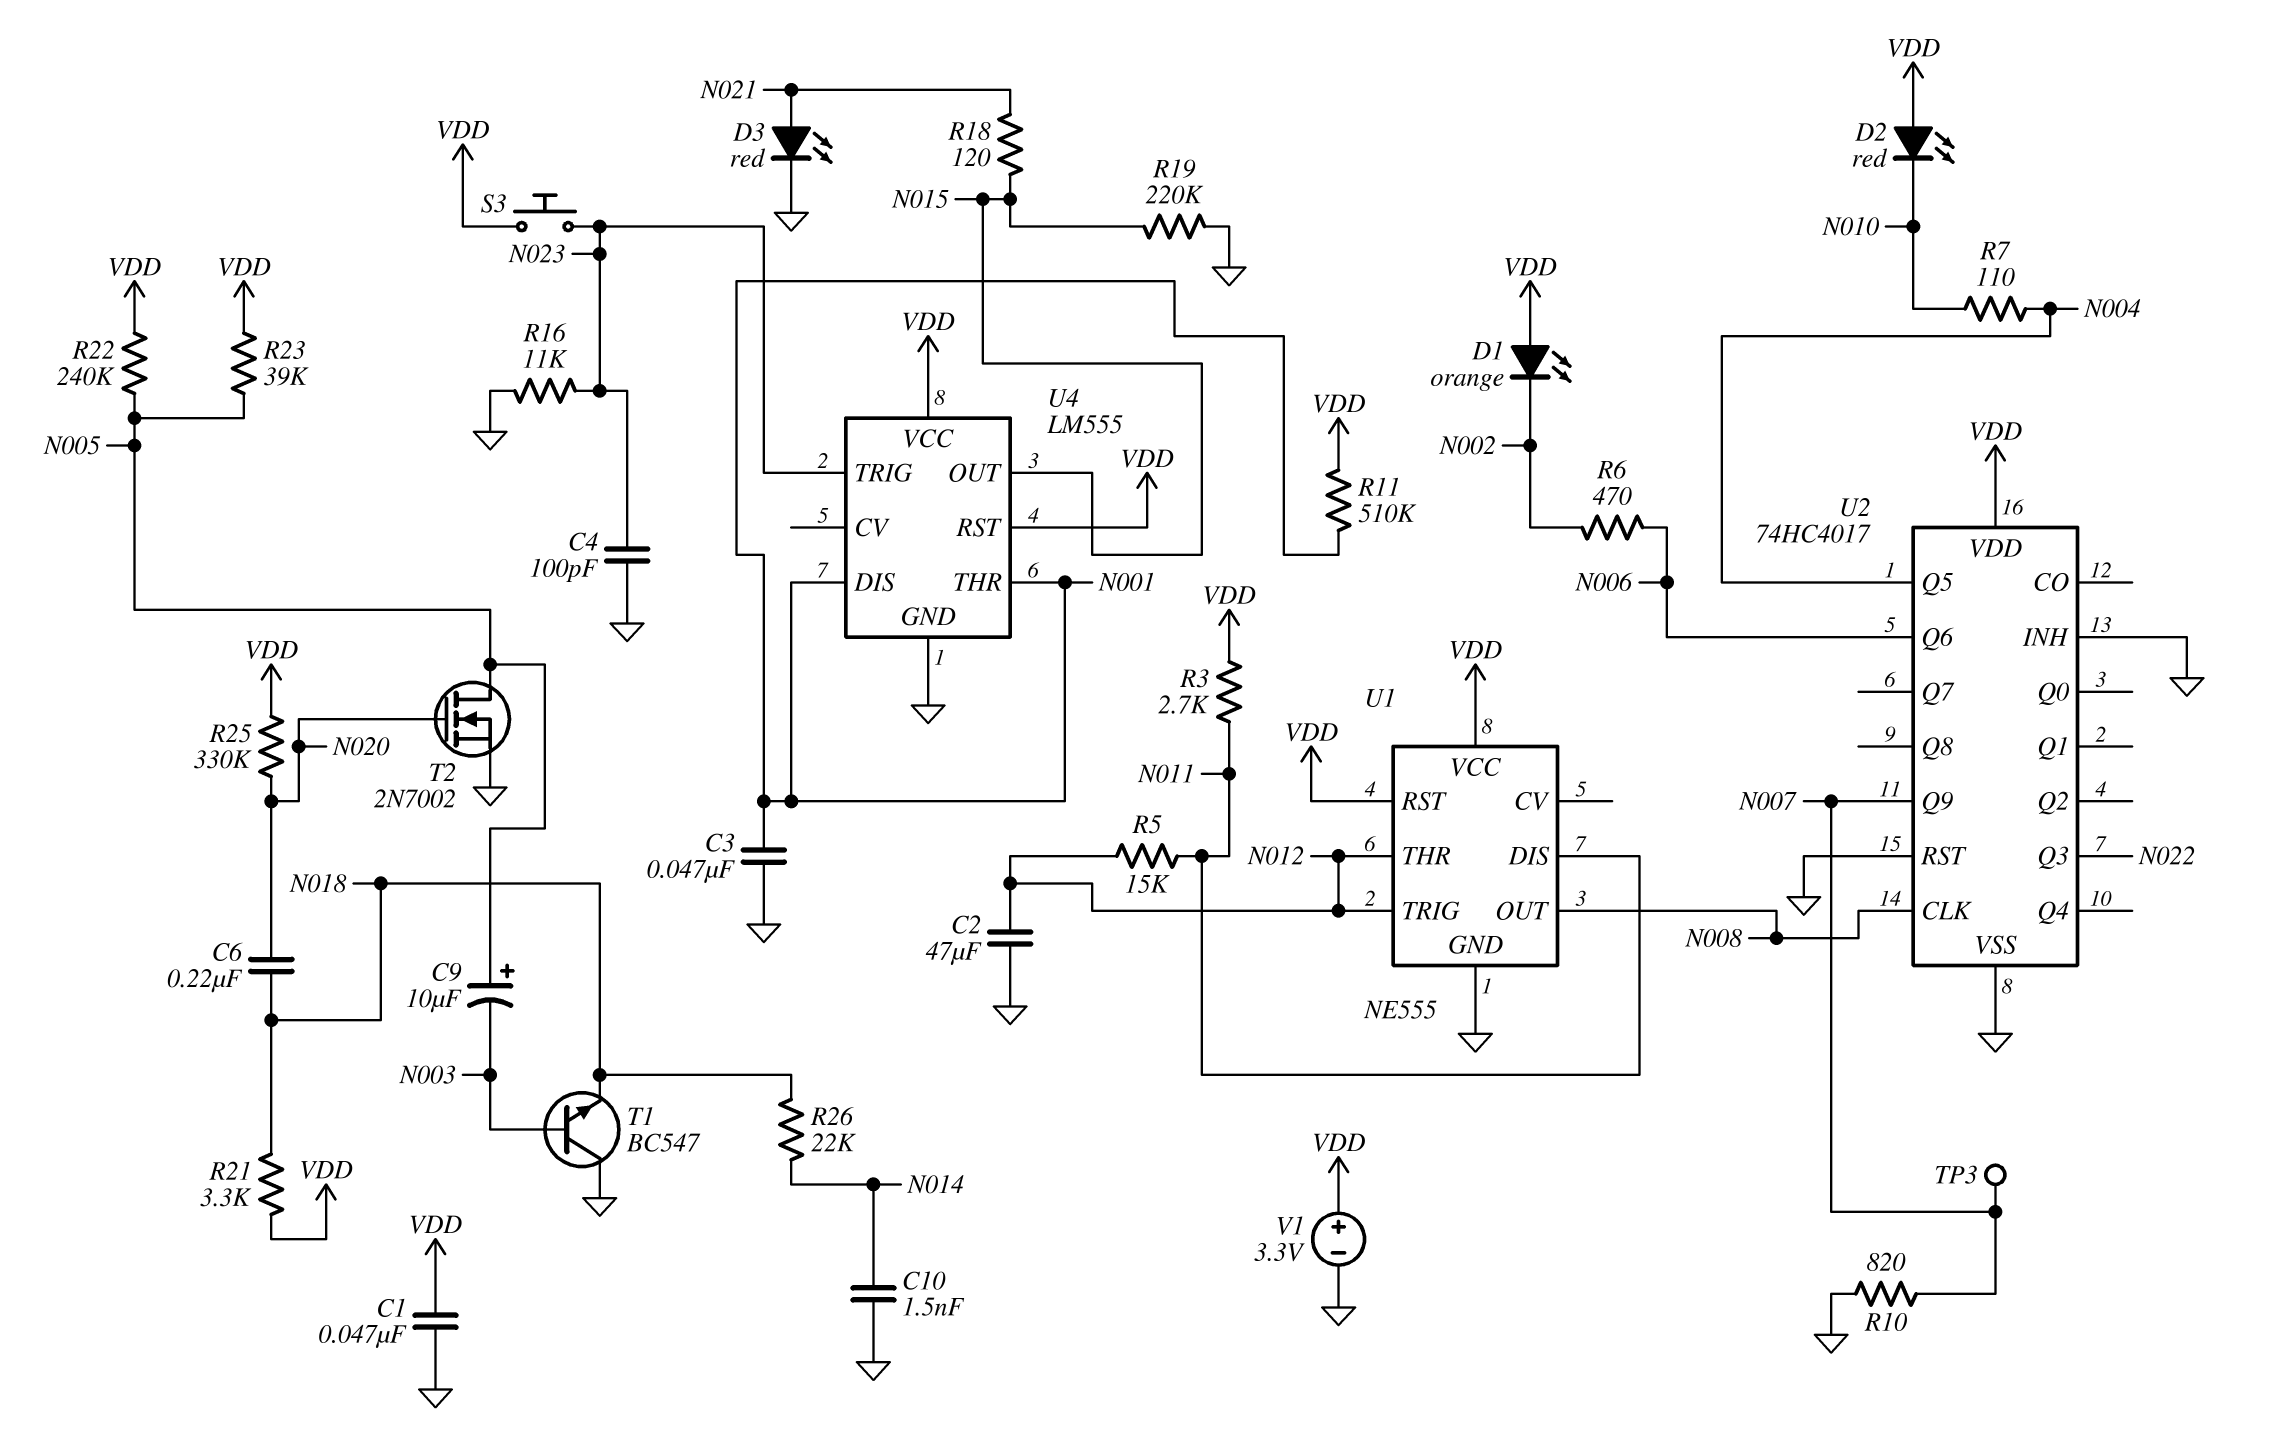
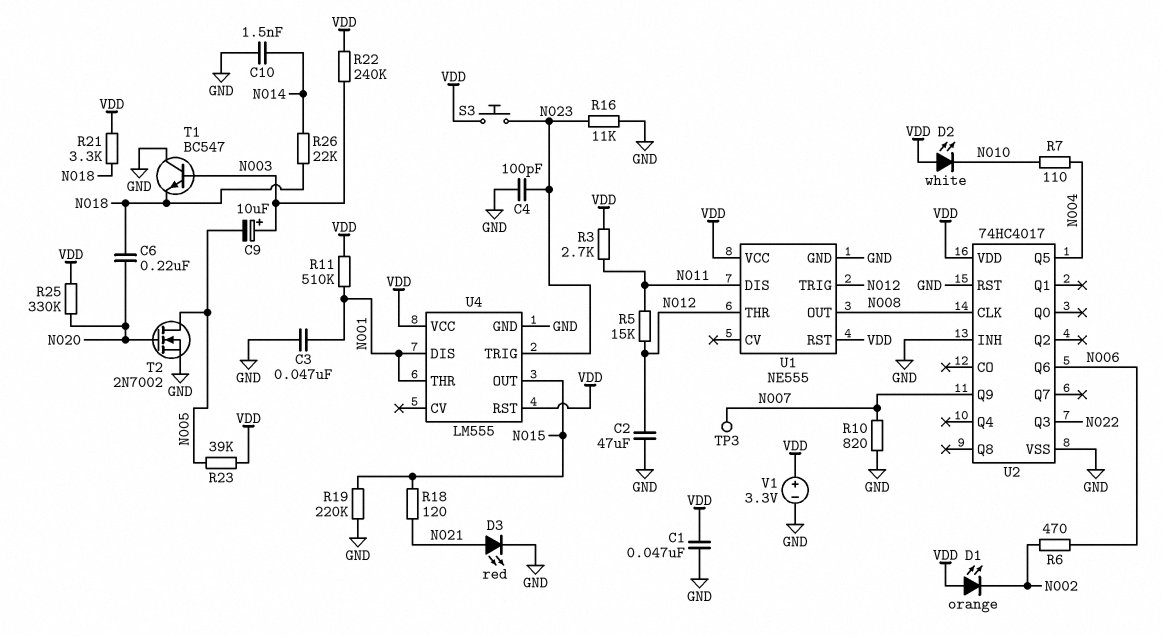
C9: 10uF (plus N005, minus N003) -> 10uF (plus N003, minus N005)
D2: LED red (A VDD, K N010) -> LED white (A VDD, K N010)
R22: 240k (N005, VDD) -> 240k (N003, VDD)

